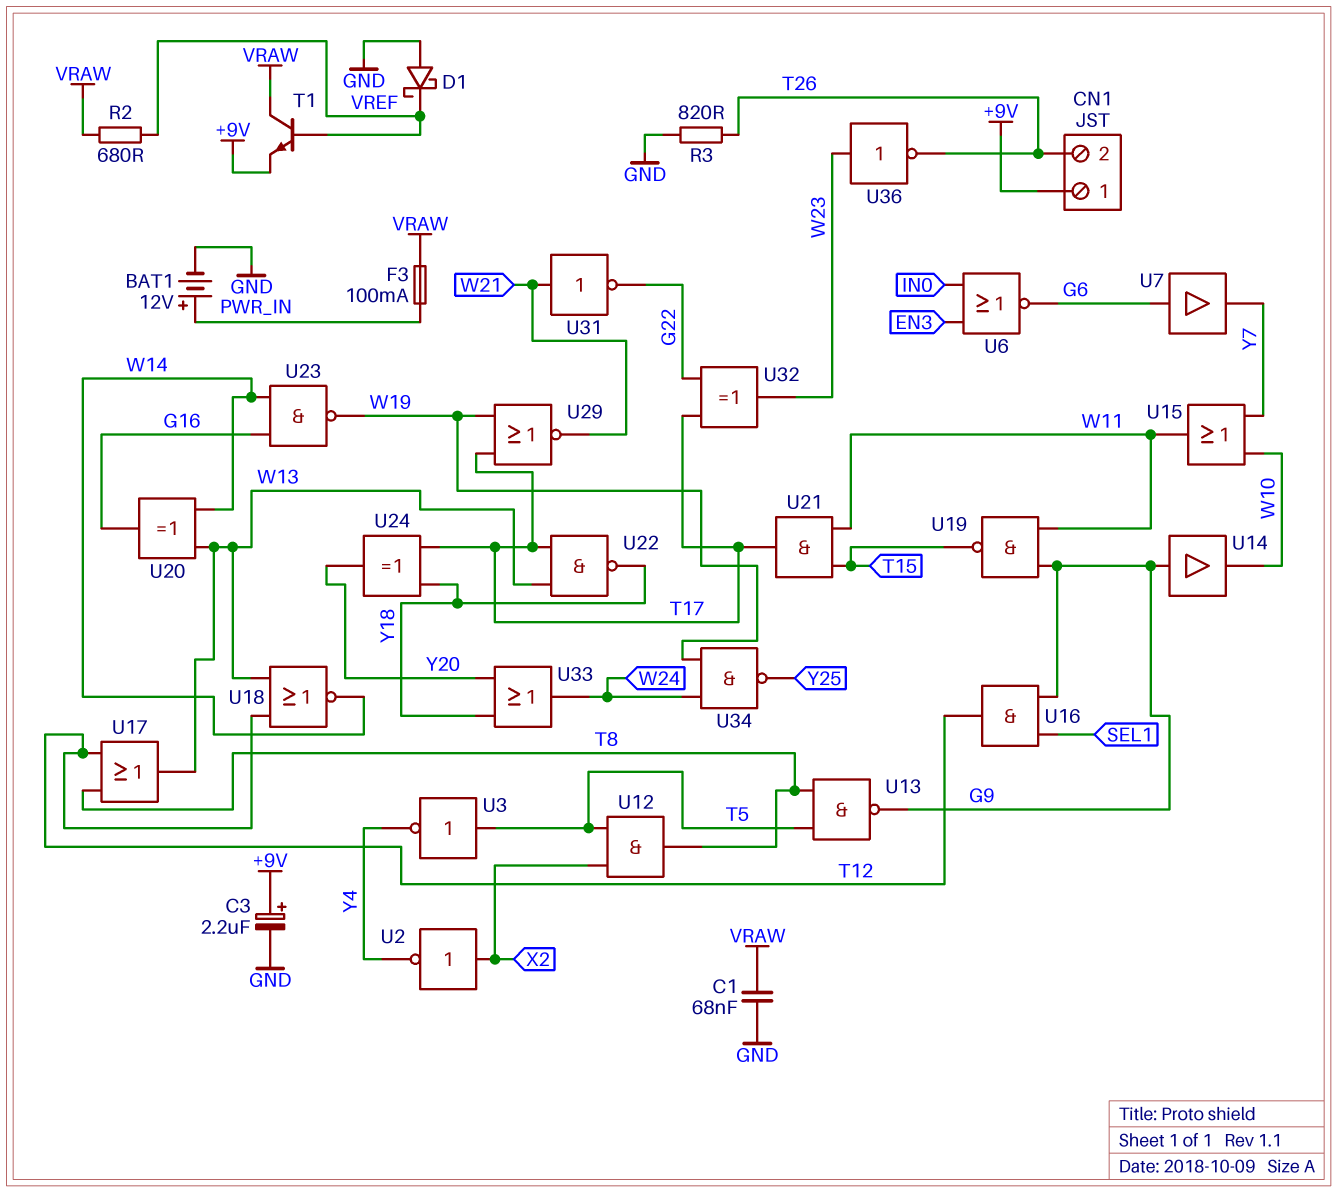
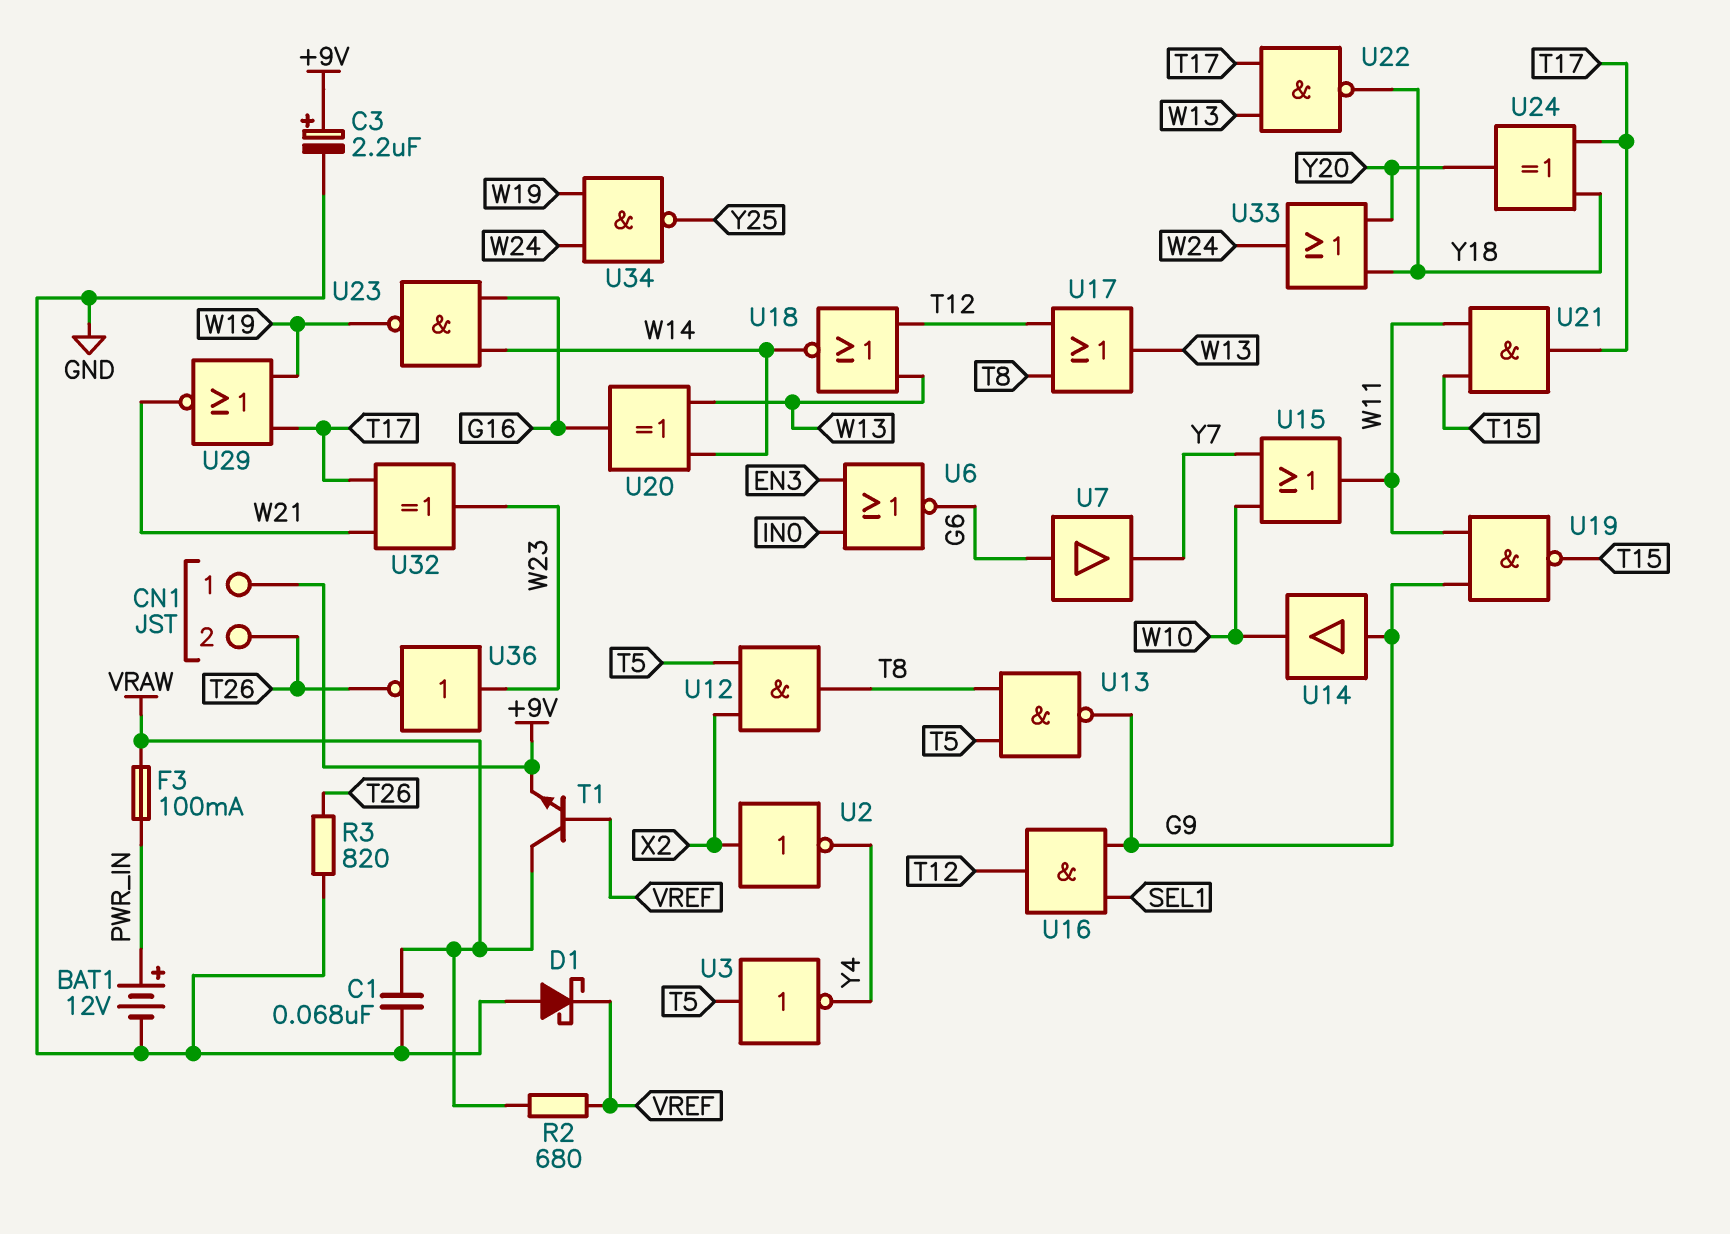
U31: NOT (in W21, out G22) -> none
U32: XOR (in G22, in T17, out W23) -> XOR (in T17, in W21, out W23)

